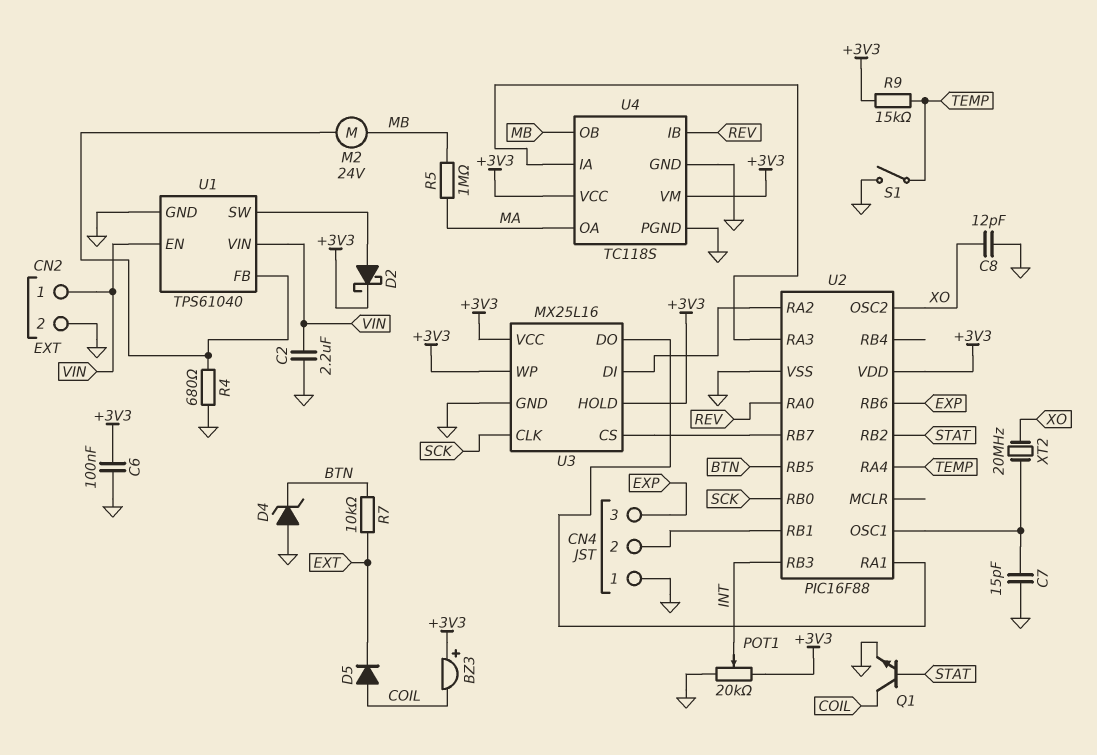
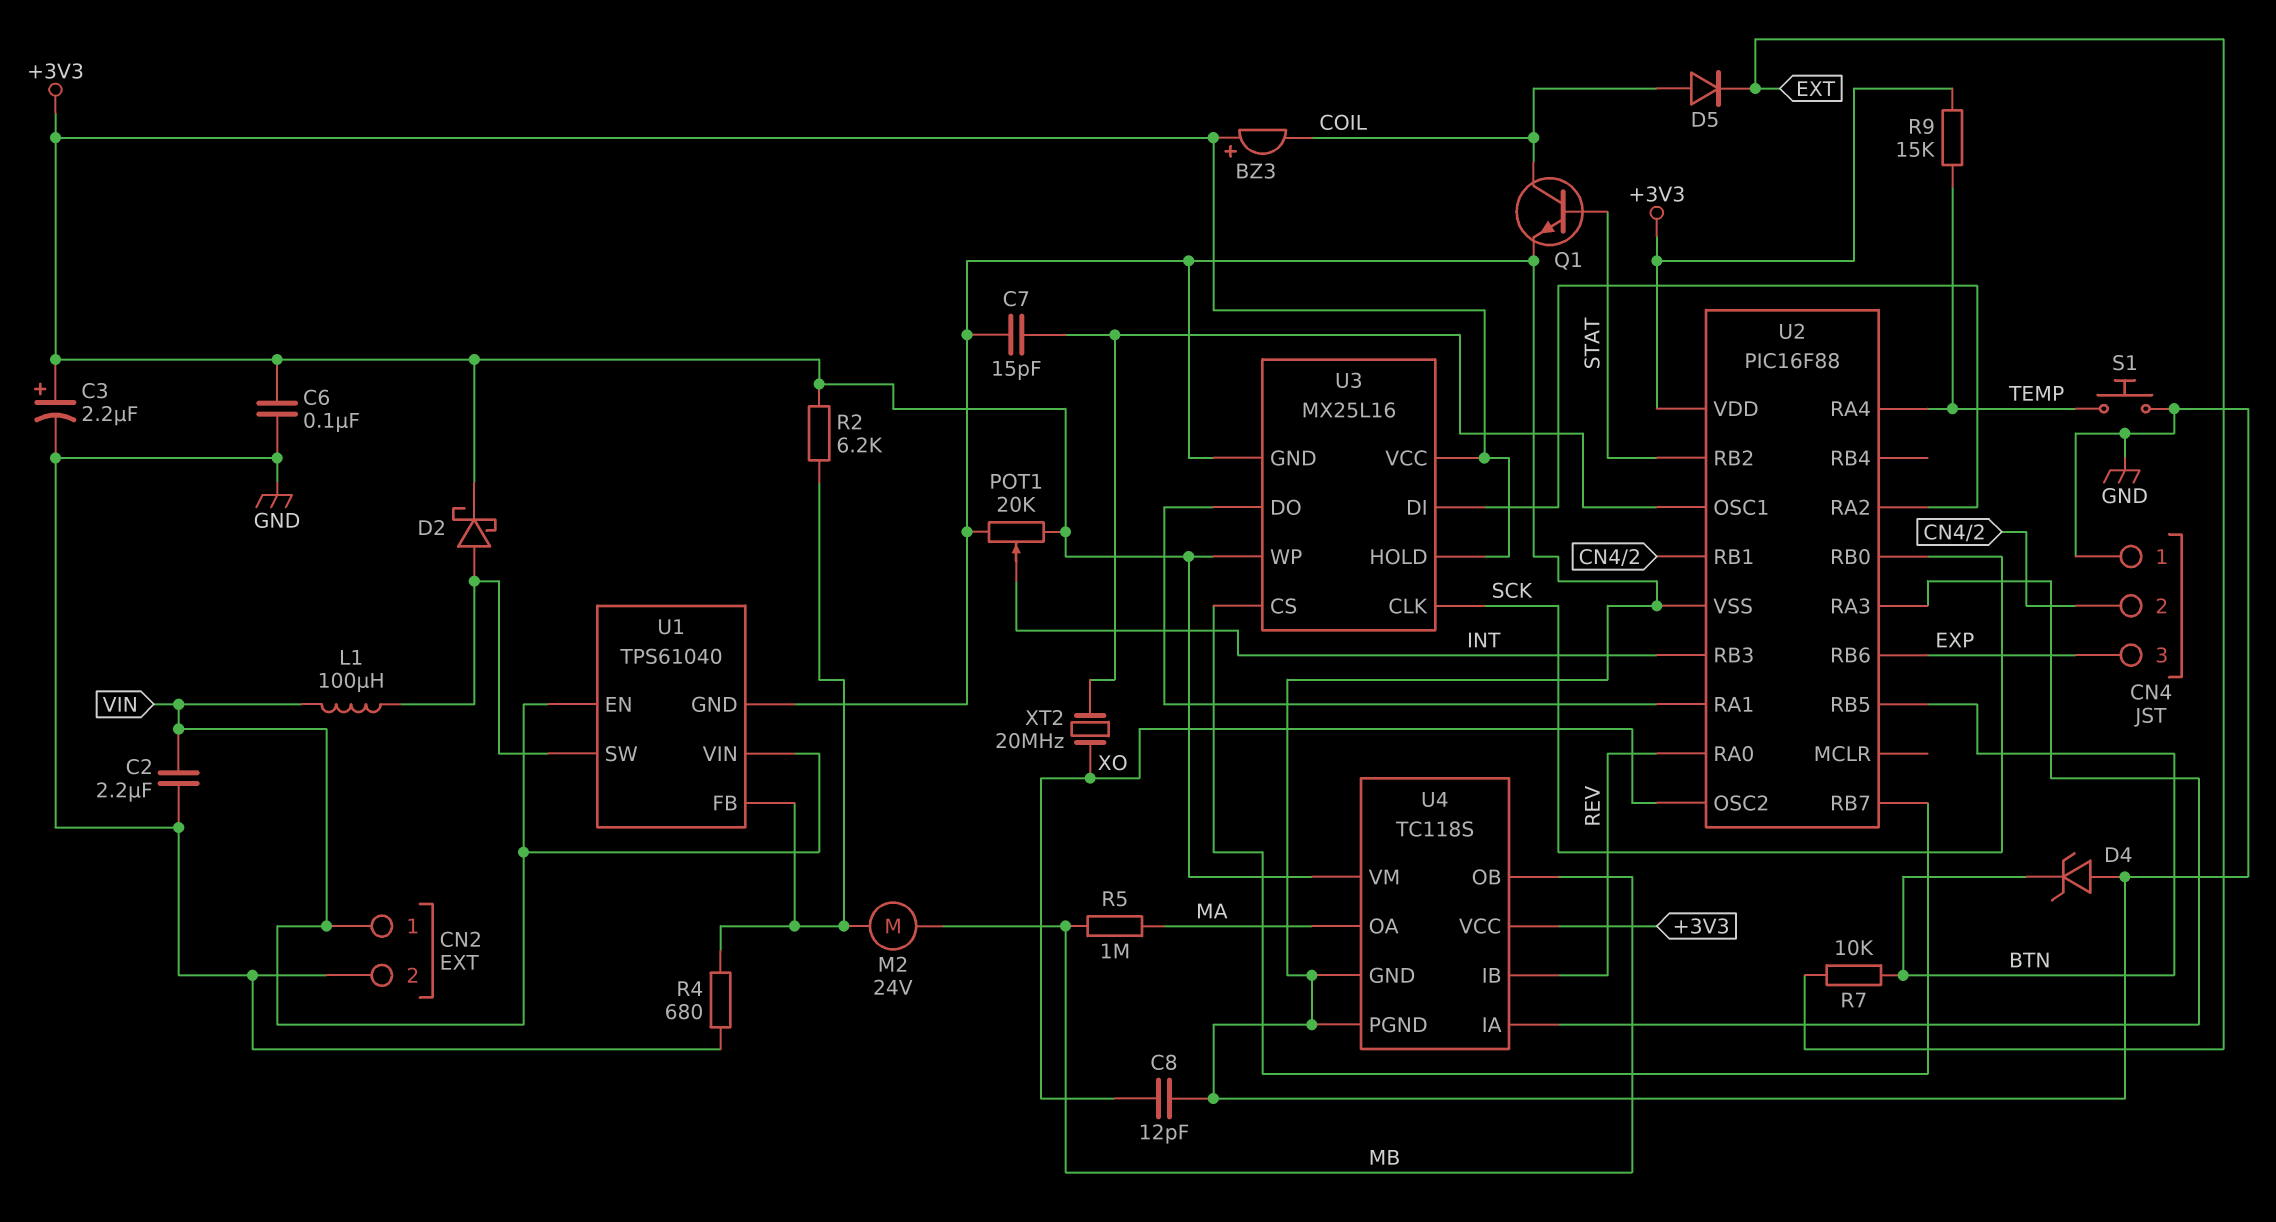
C3: none -> 2.2uF (plus +3V3, minus GND)
L1: none -> 100uH (U1/SW, VIN)
R2: none -> 6.2k (+3V3, U1/FB)
S1: switch (GND, TEMP) -> button (GND, TEMP)

